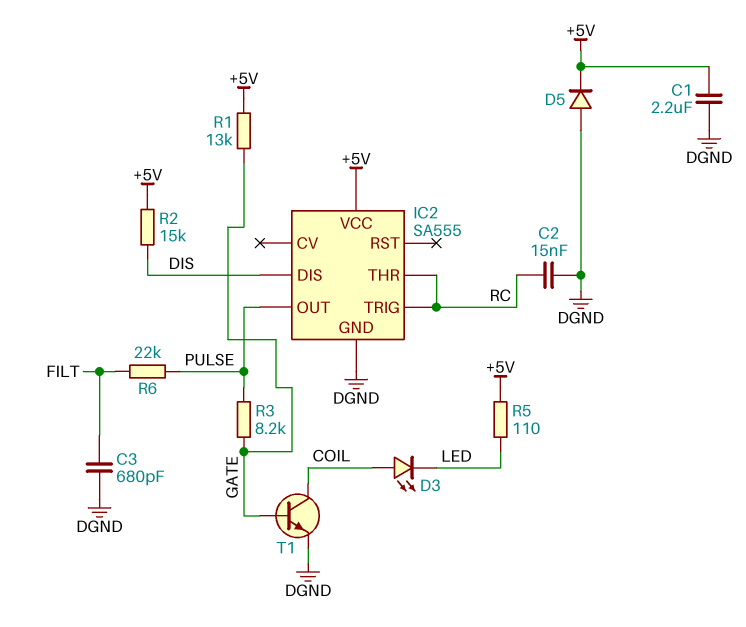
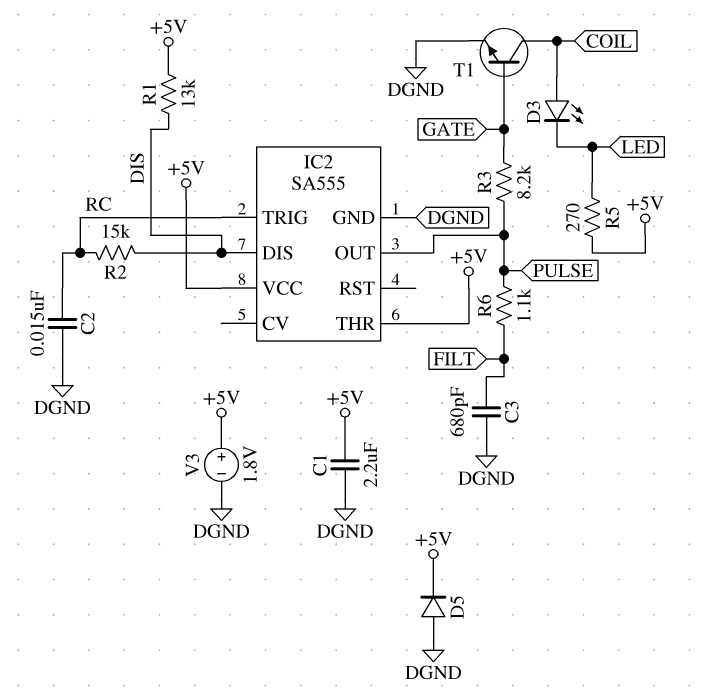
IC2 pin THR: RC -> +5V
R1: 13k (+5V, GATE) -> 13k (+5V, DIS)
R2: 15k (+5V, DIS) -> 15k (DIS, RC)
R5: 110 (+5V, LED) -> 270 (+5V, LED)
R6: 22k (FILT, PULSE) -> 1.1k (FILT, PULSE)
V3: none -> 1.8V (plus +5V, minus DGND)

